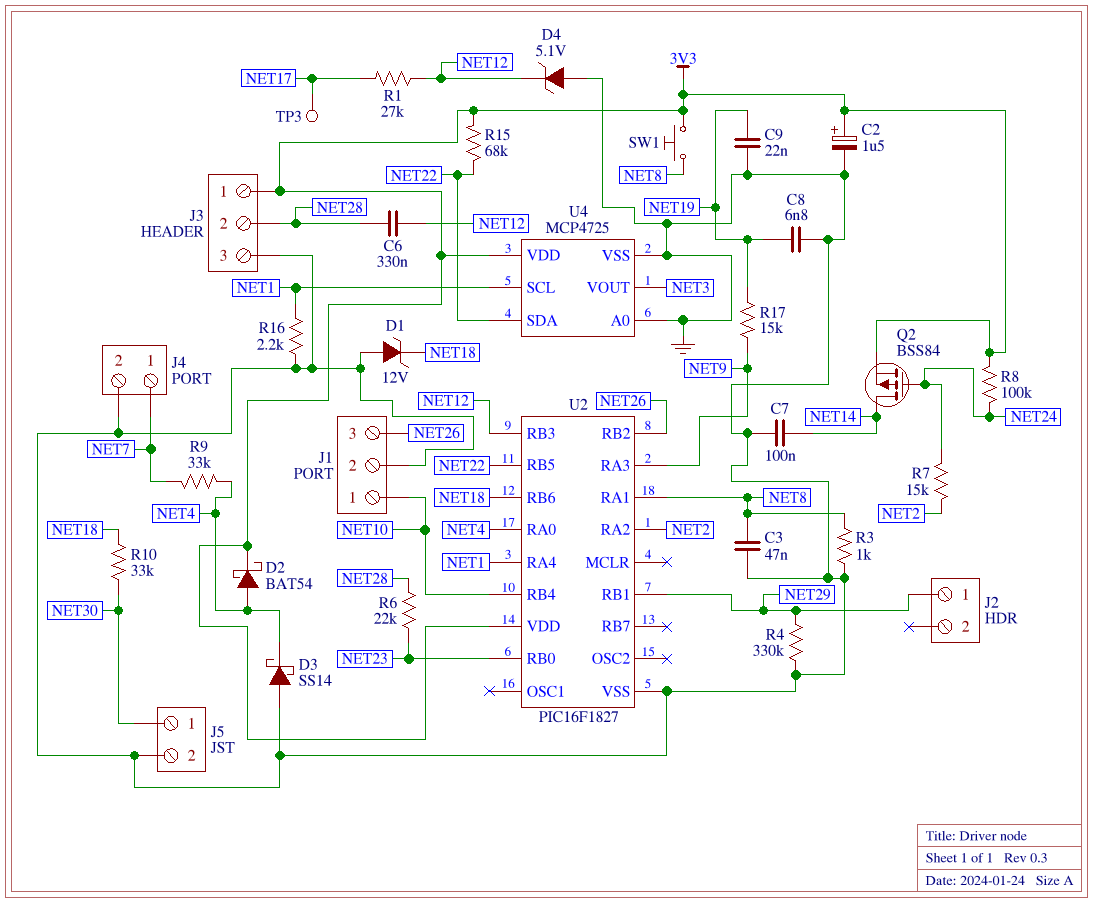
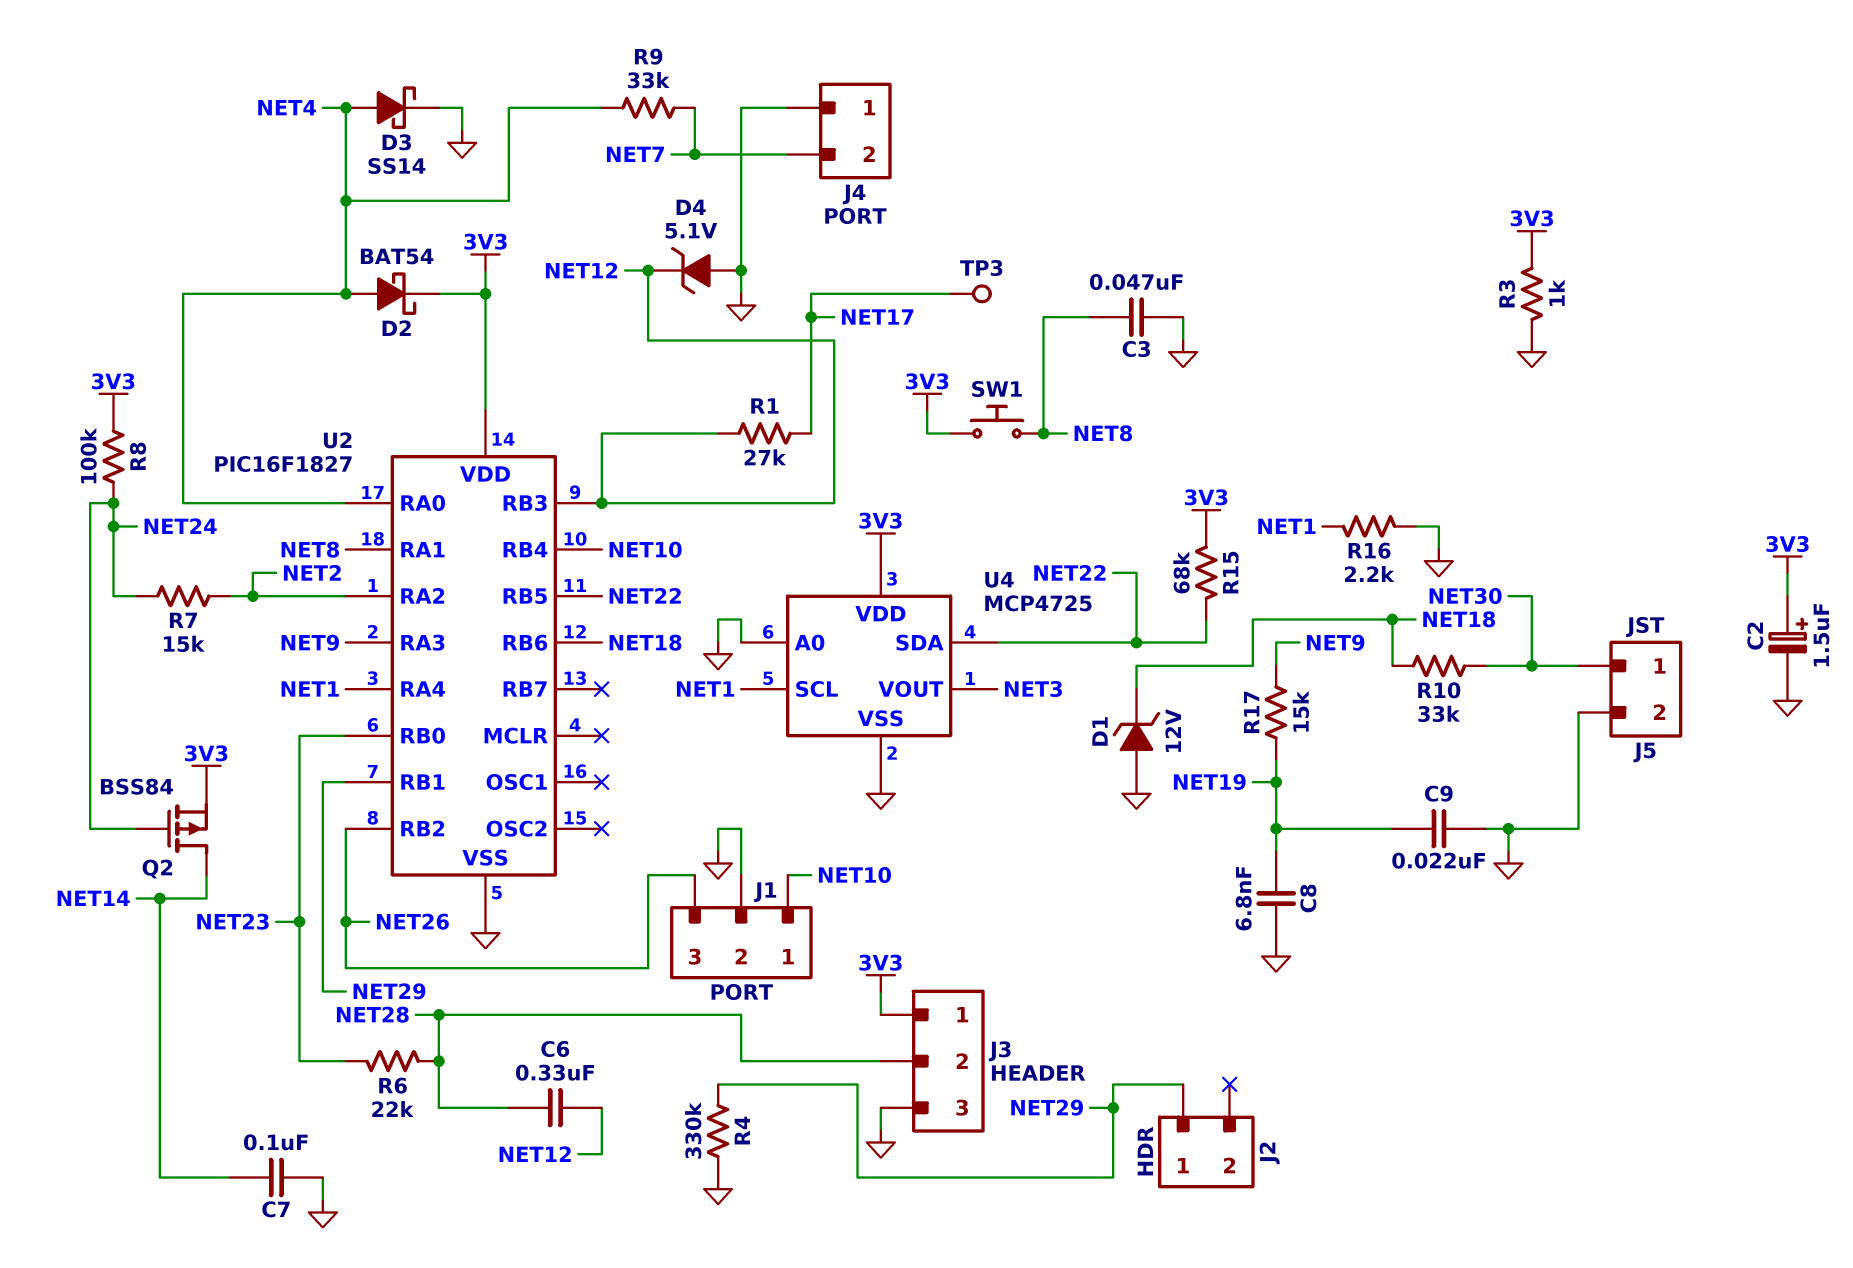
D3: schottky SS14 (A GND, K NET4) -> schottky SS14 (A NET4, K GND)
J4 pin 1: NET7 -> GND
J4 pin 2: GND -> NET7
R3: 1k (GND, NET8) -> 1k (3V3, GND)

